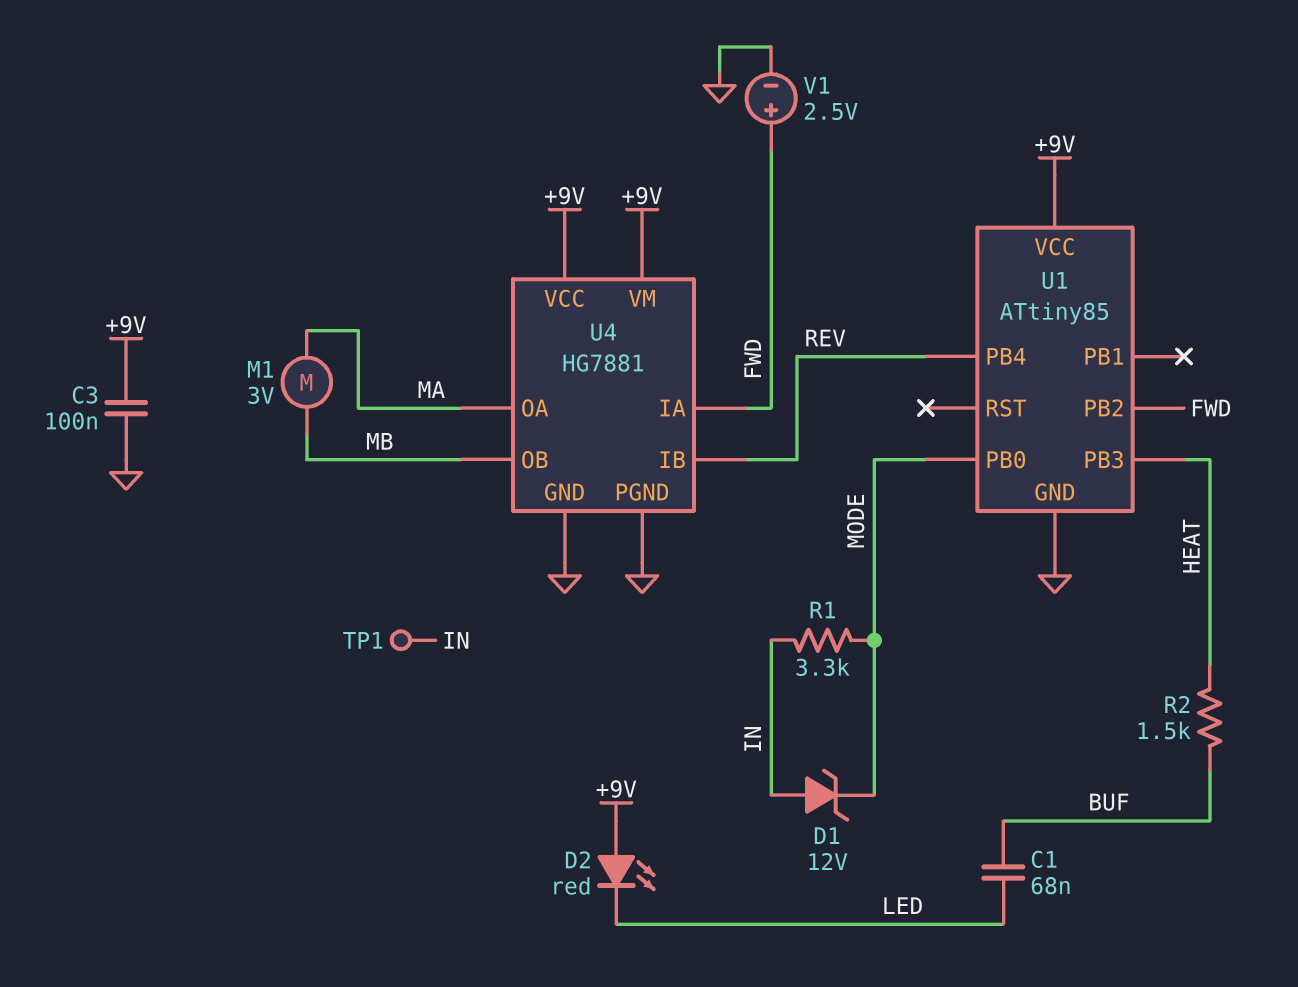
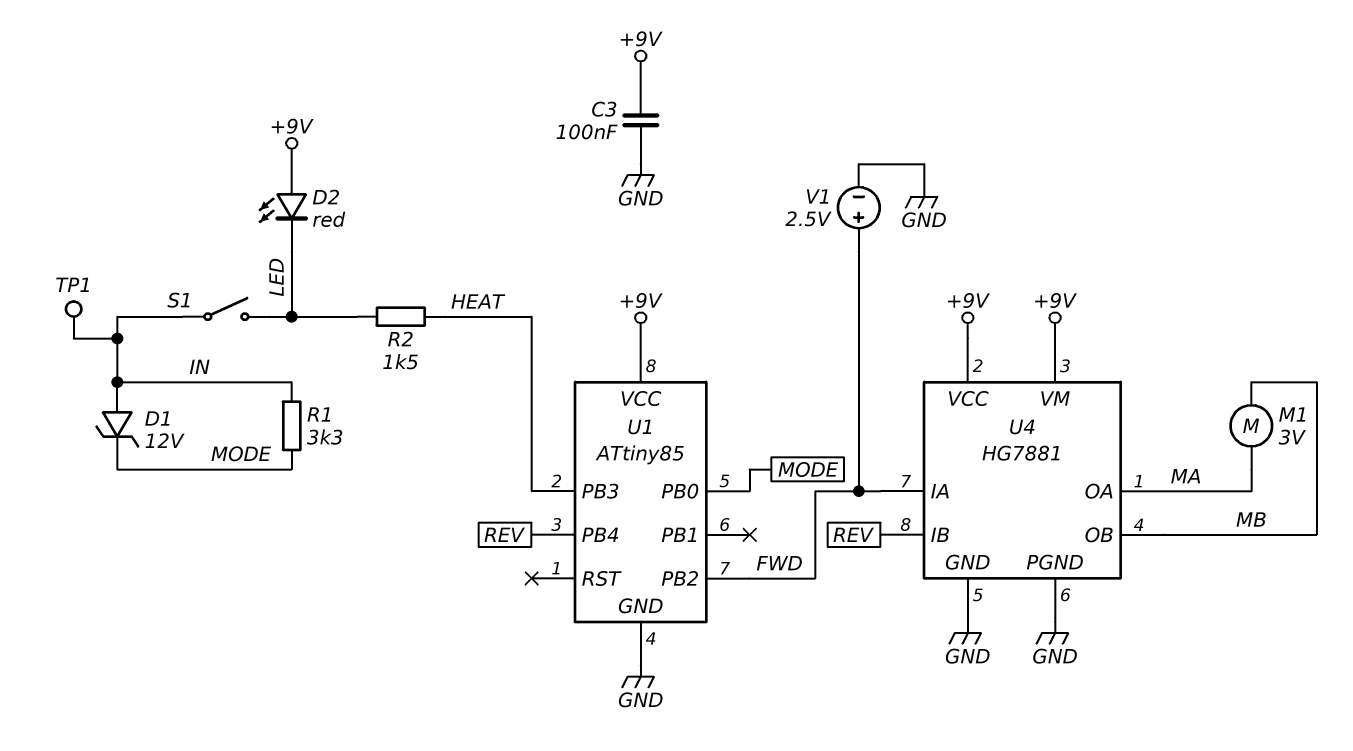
C1: 68nF (BUF, LED) -> none
R2: 1.5k (BUF, HEAT) -> 1.5k (HEAT, LED)
S1: none -> switch (IN, LED)

